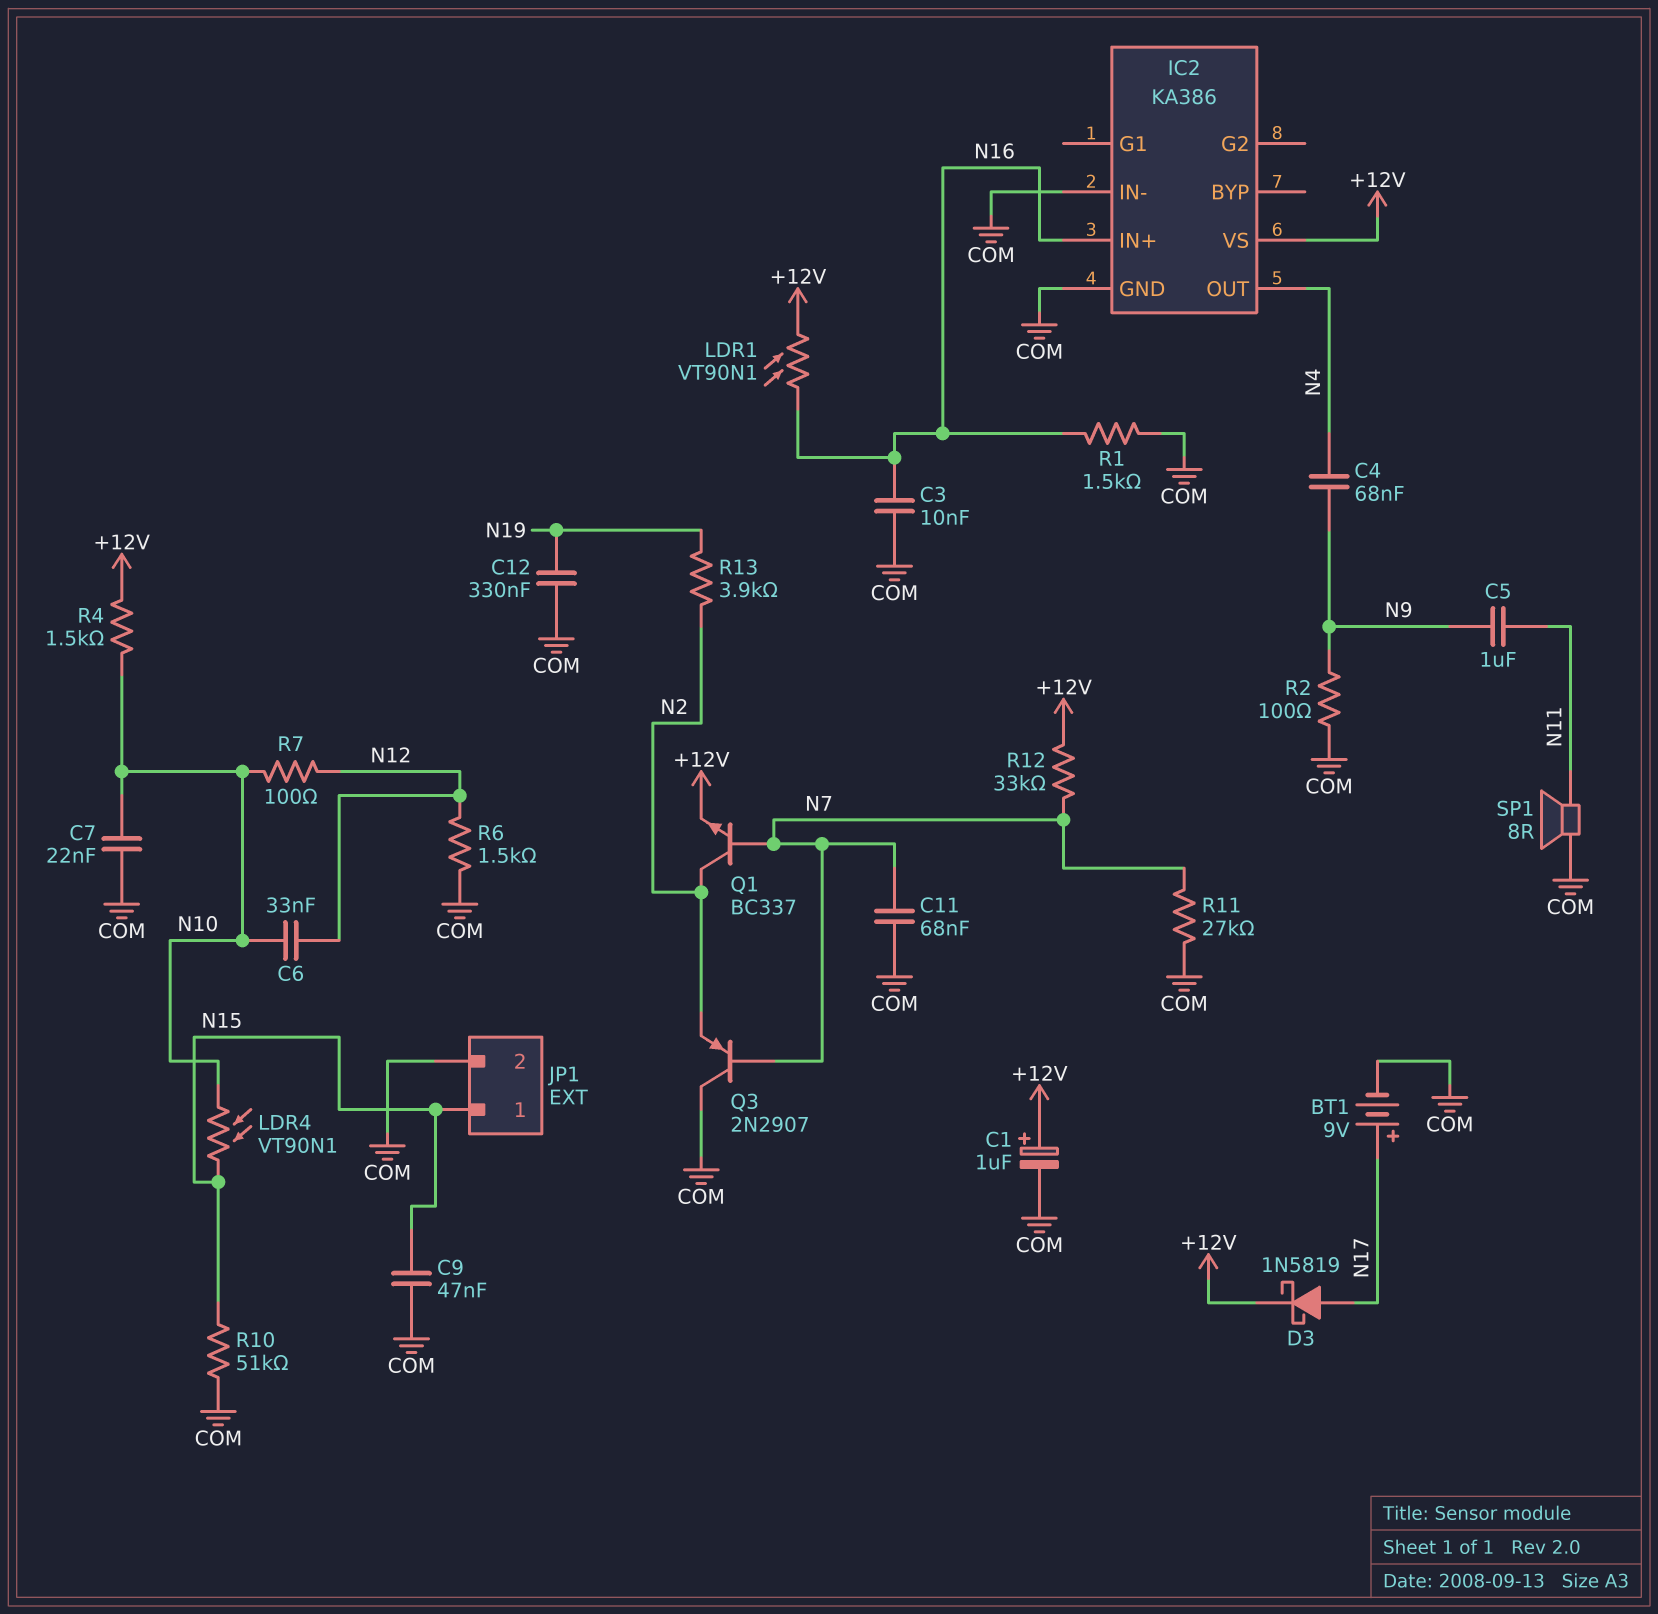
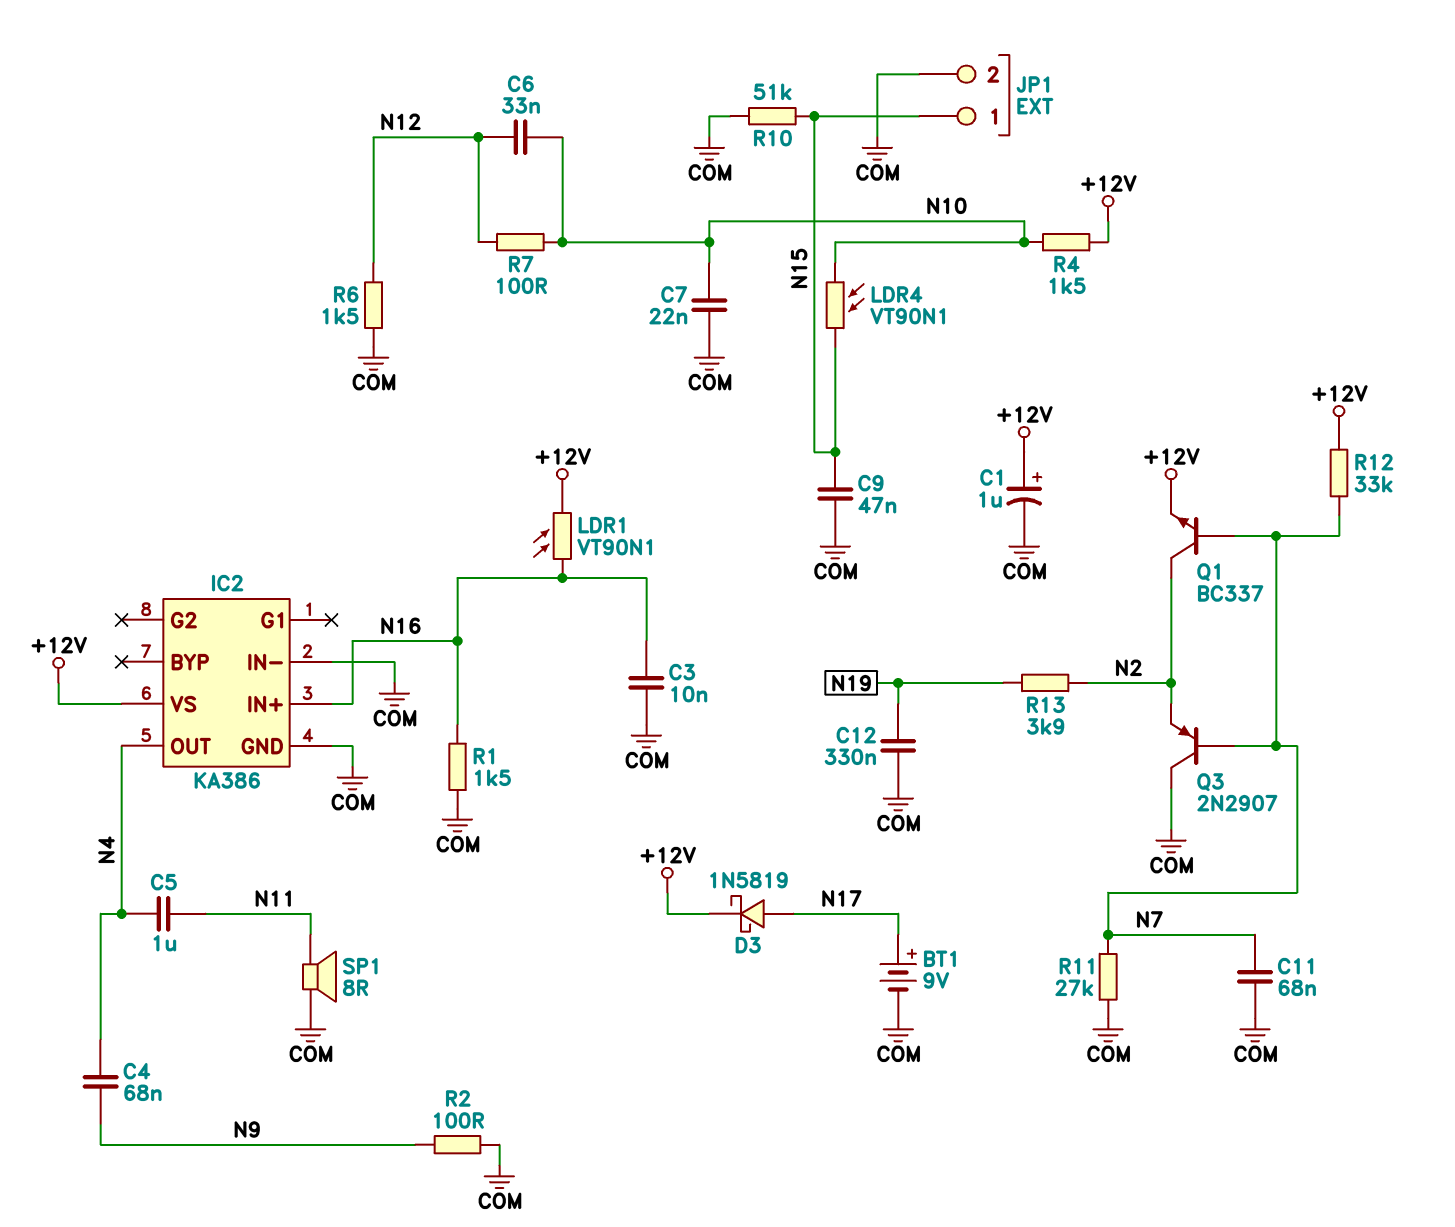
C5: 1uF (N9, N11) -> 1uF (N4, N11)

